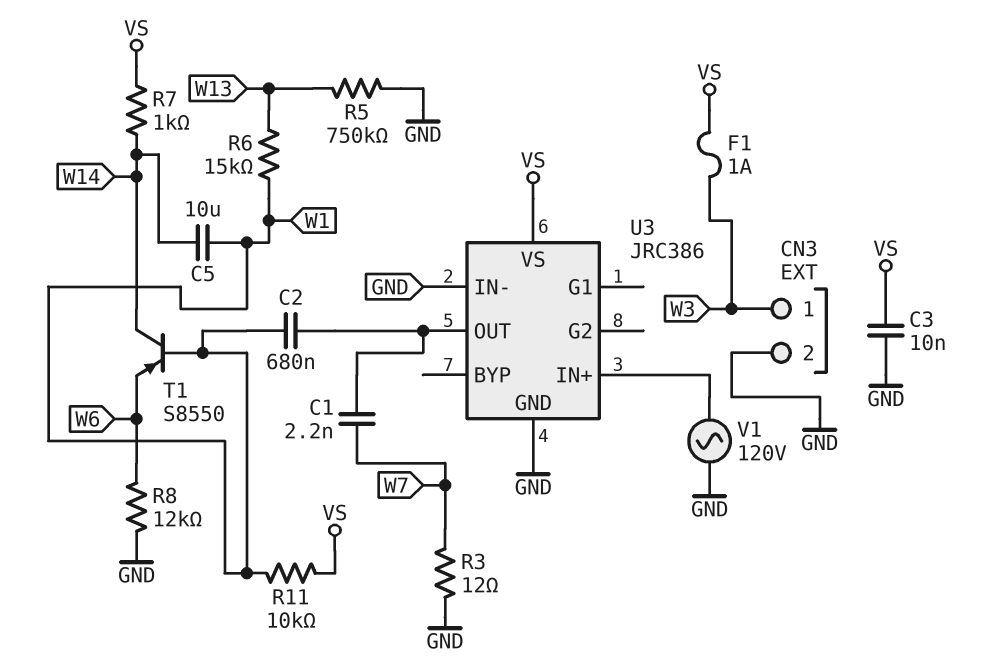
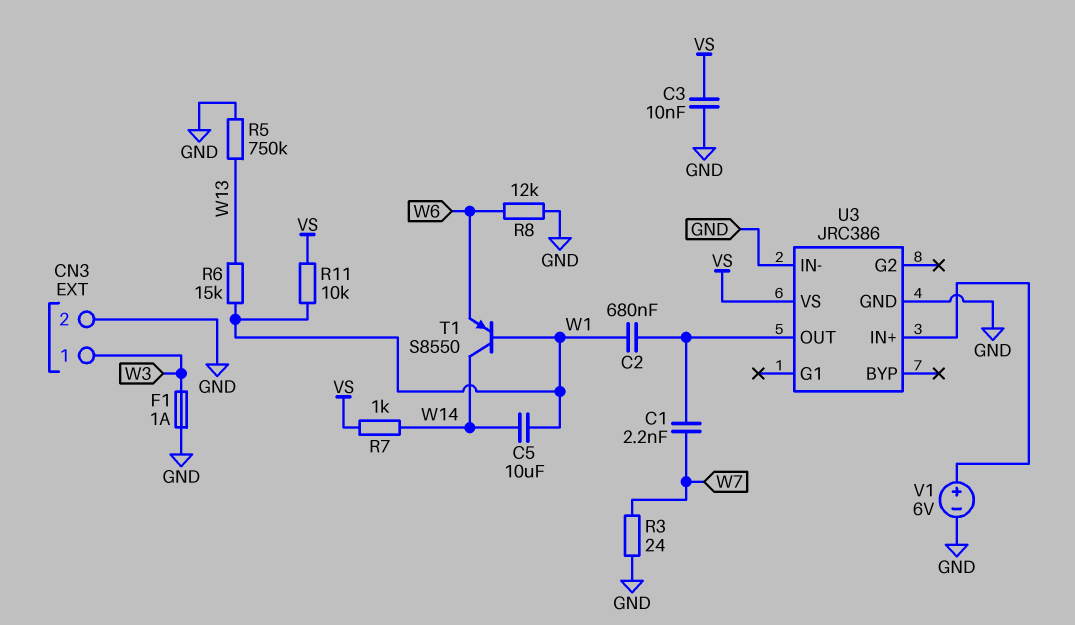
F1: 1A (VS, W3) -> 1A (GND, W3)
R3: 12 (GND, W7) -> 24 (GND, W7)
V1: AC 120V (GND, U3/IN+) -> 6V (plus U3/IN+, minus GND)

